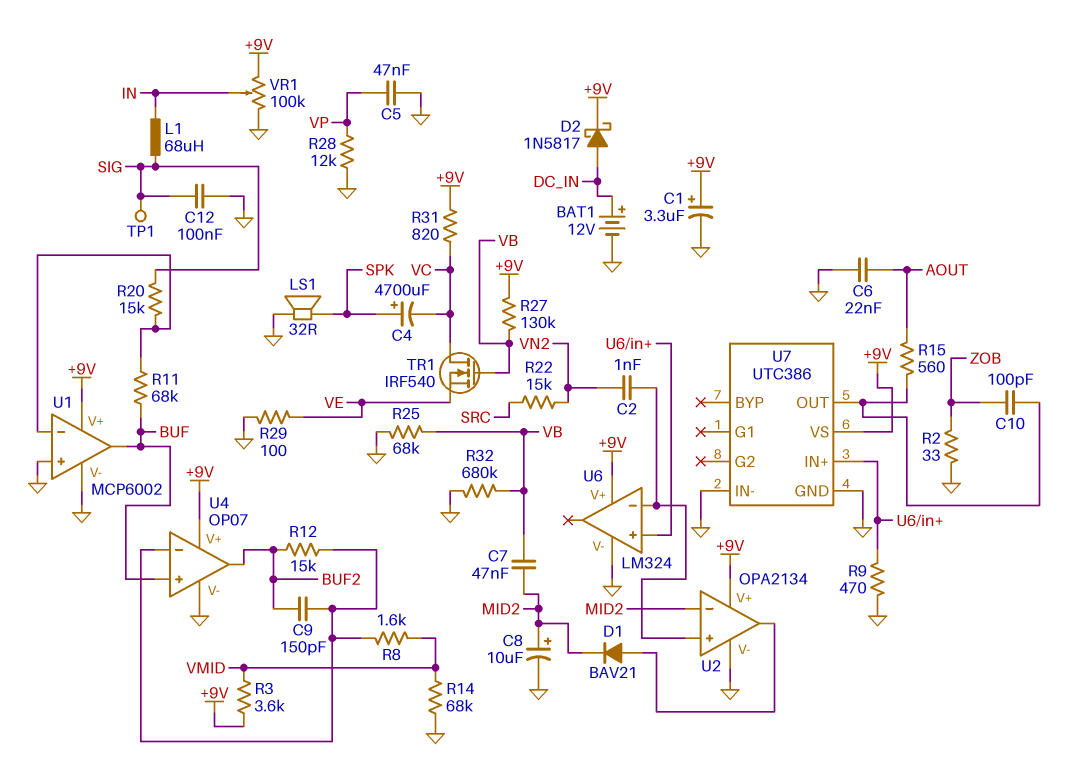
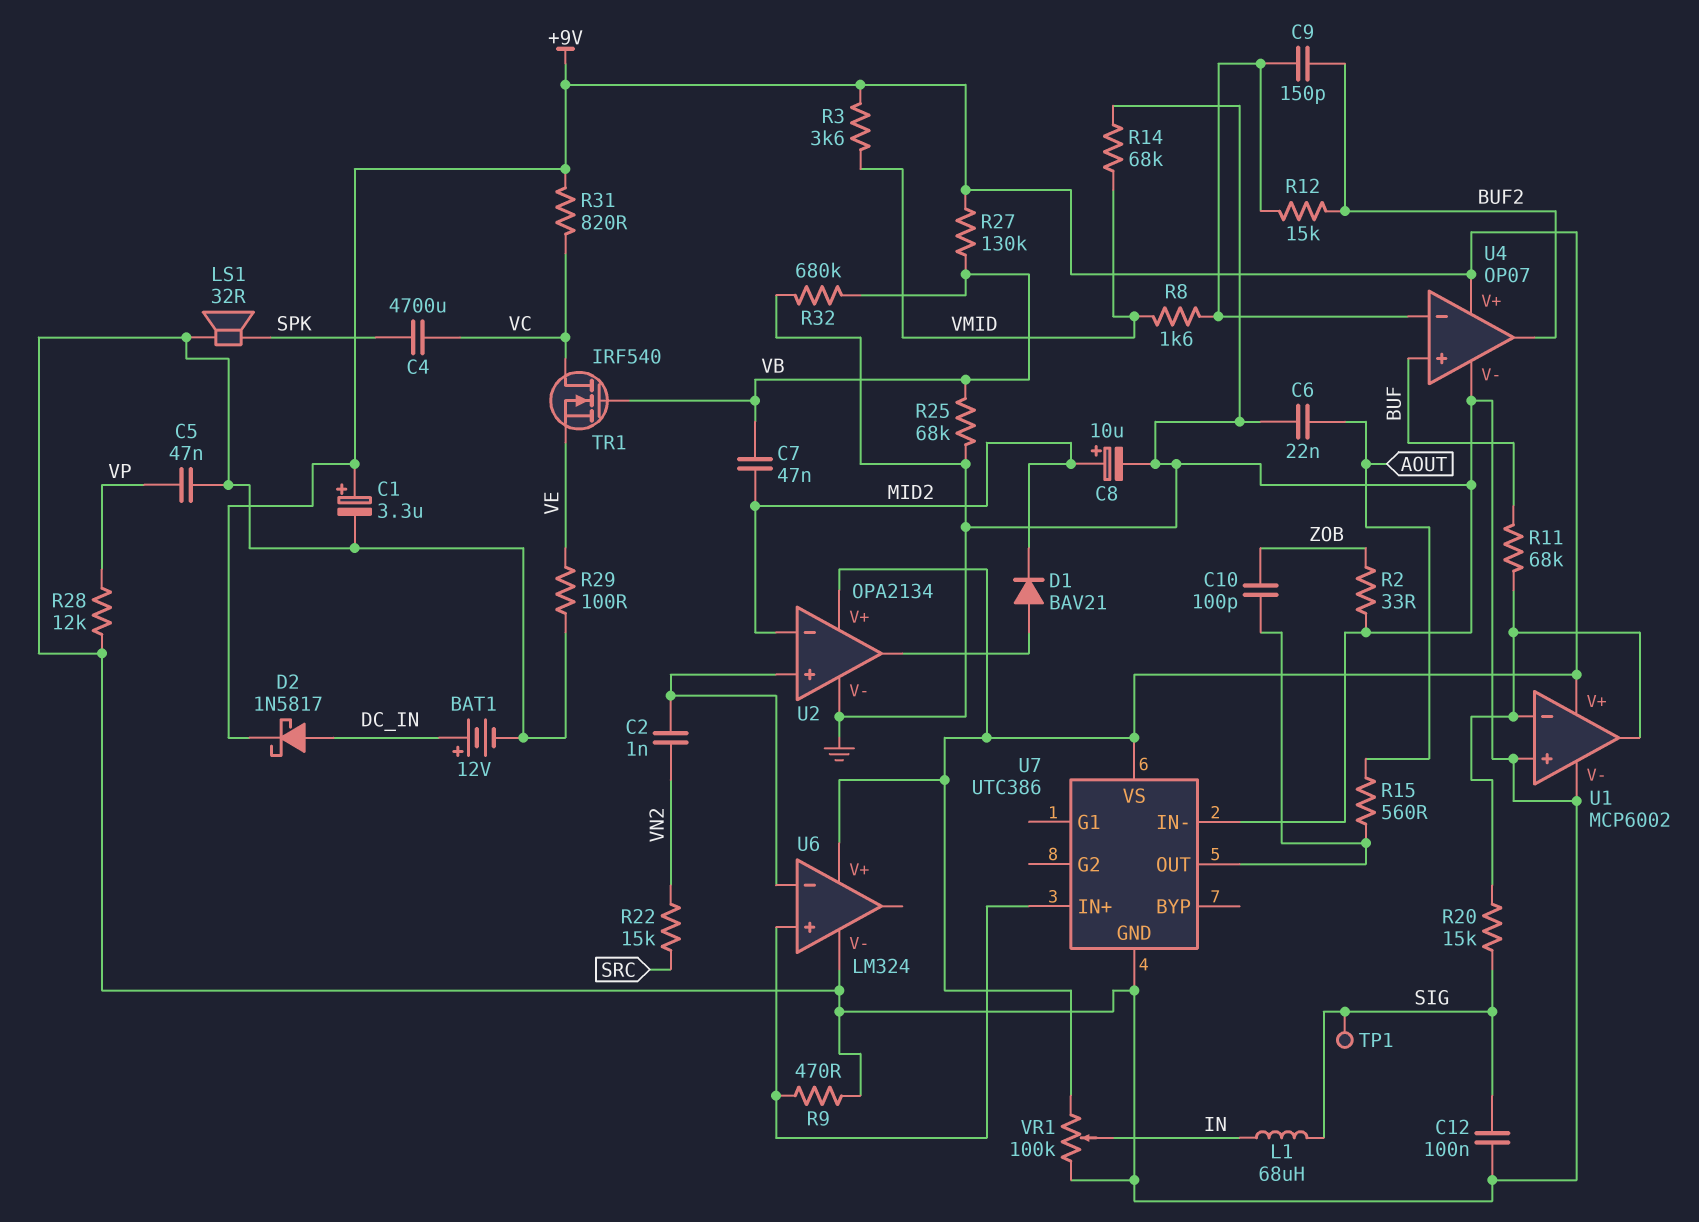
C4: 4700uF (plus SPK, minus VC) -> 4700uF (SPK, VC)
U1 pin out: BUF -> U1/in-

